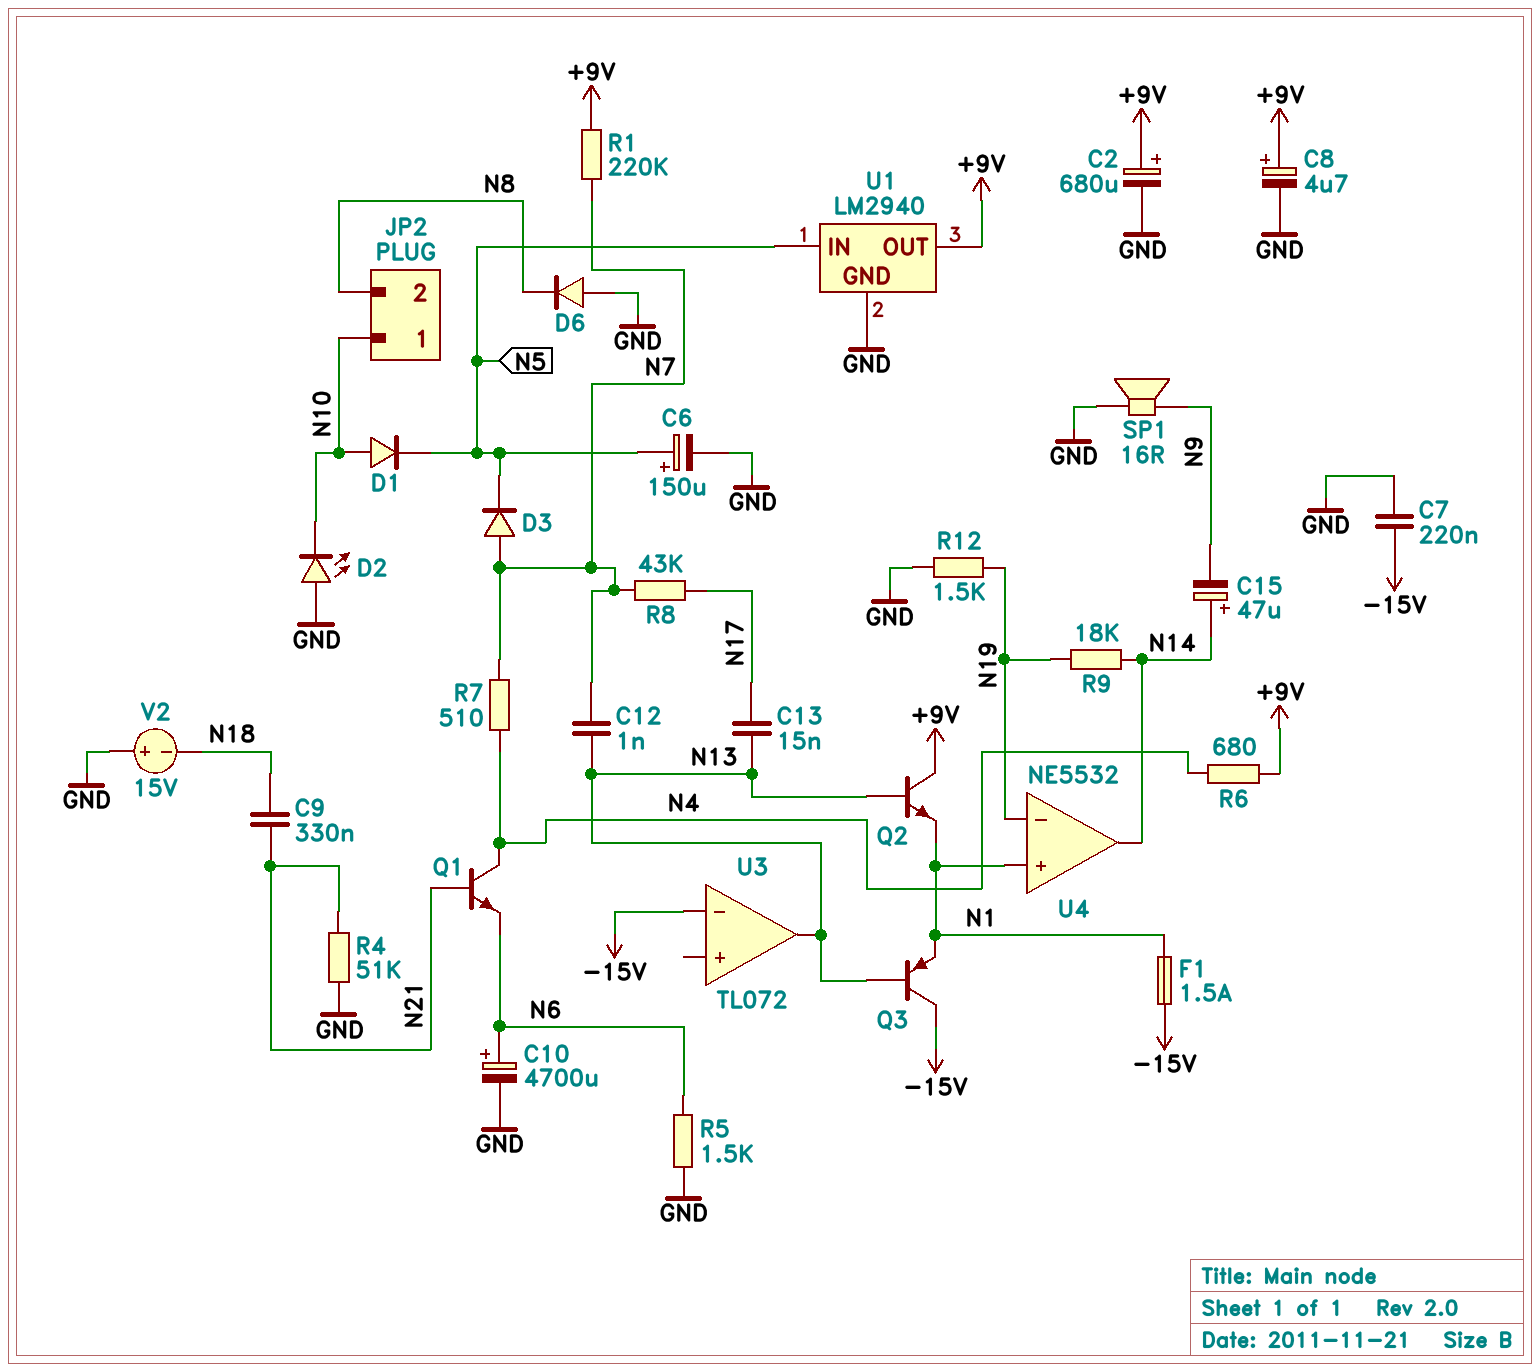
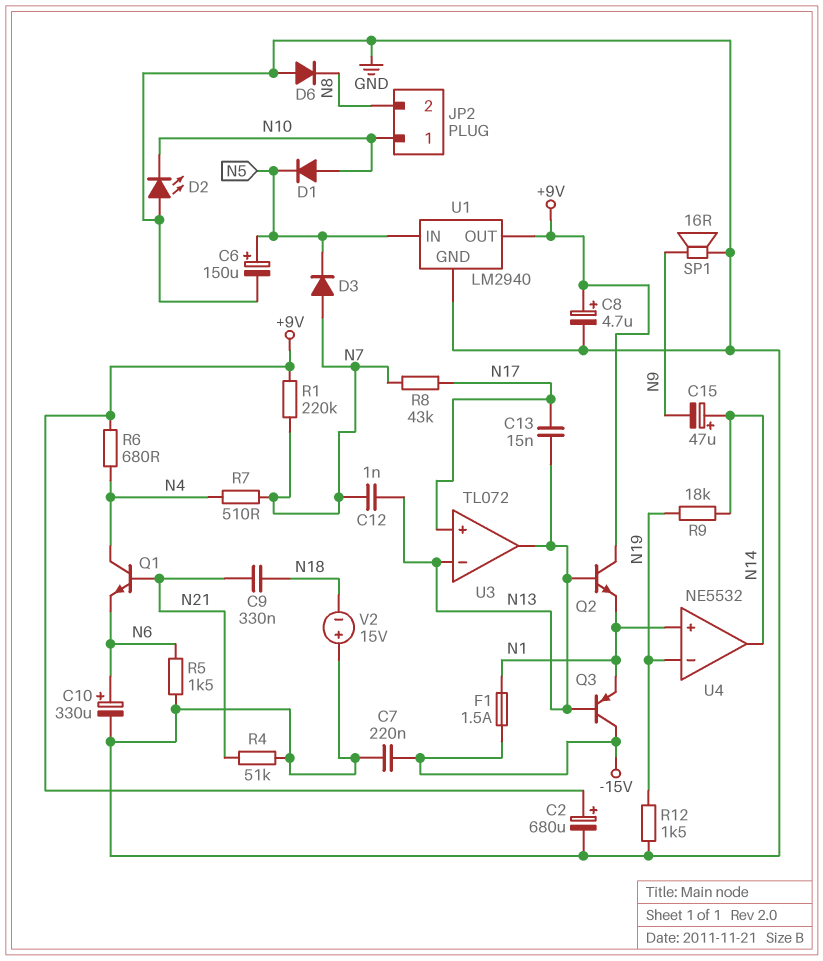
C10: 4700uF (plus N6, minus GND) -> 330uF (plus N6, minus GND)
U3 pin in+: none -> N17
U3 pin in-: -15V -> N13

